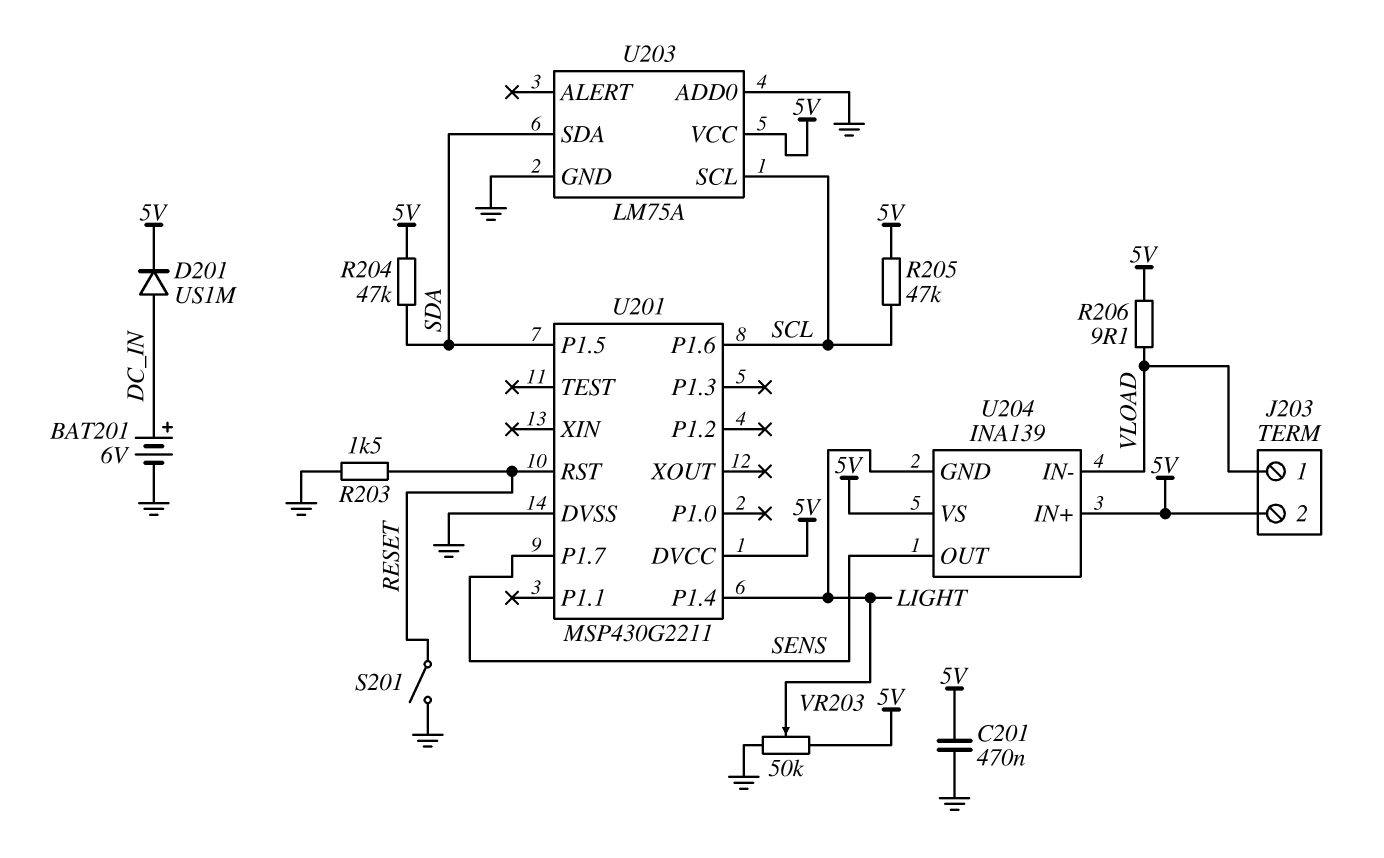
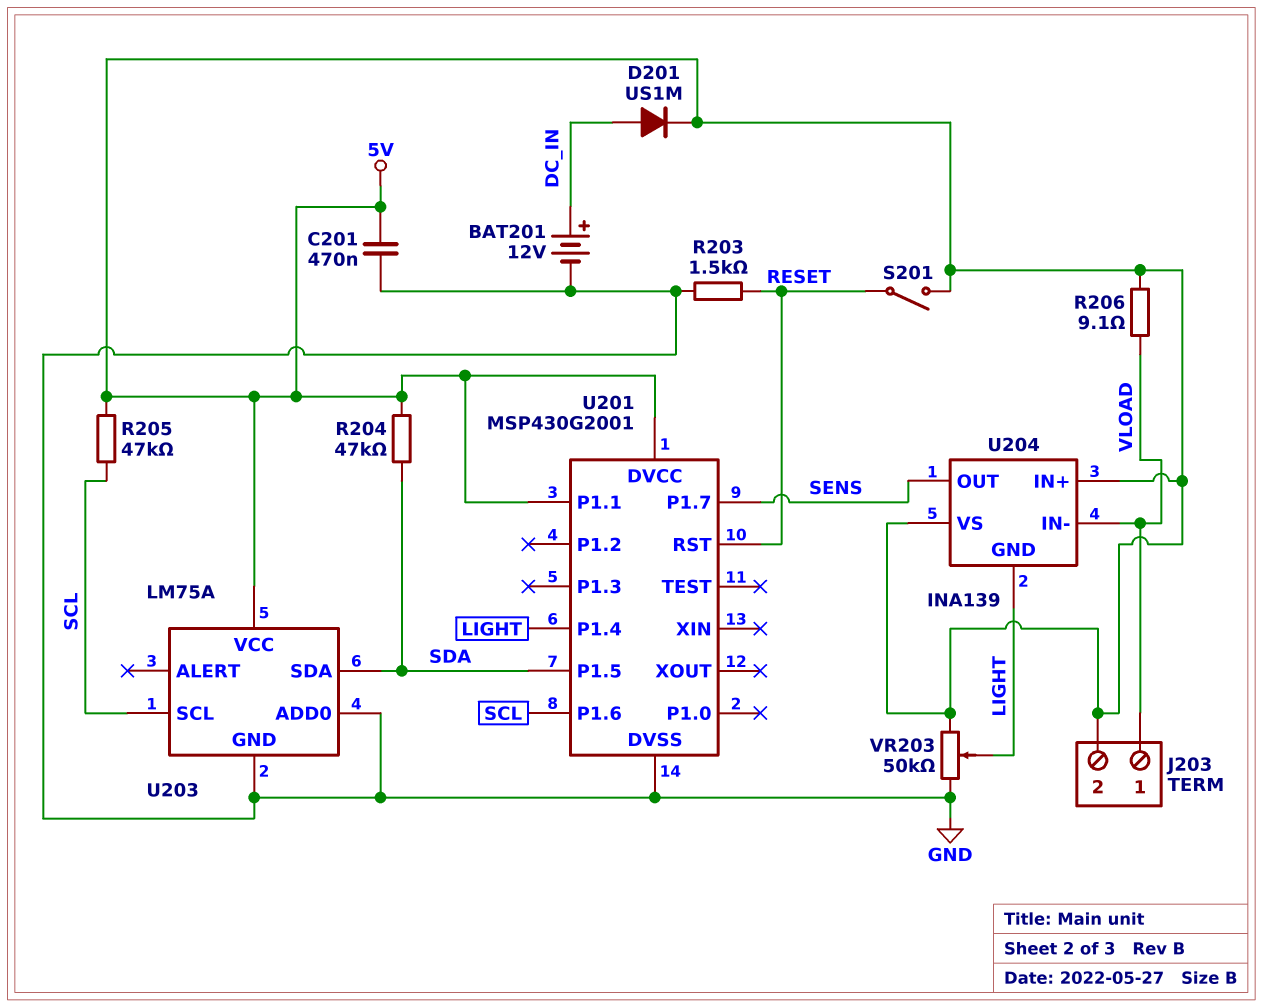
BAT201: 6V (plus DC_IN, minus GND) -> 12V (plus DC_IN, minus GND)
S201: switch (GND, RESET) -> switch (5V, RESET)
U201: MSP430G2211 -> MSP430G2001
U201 pin P1.1: none -> 5V

